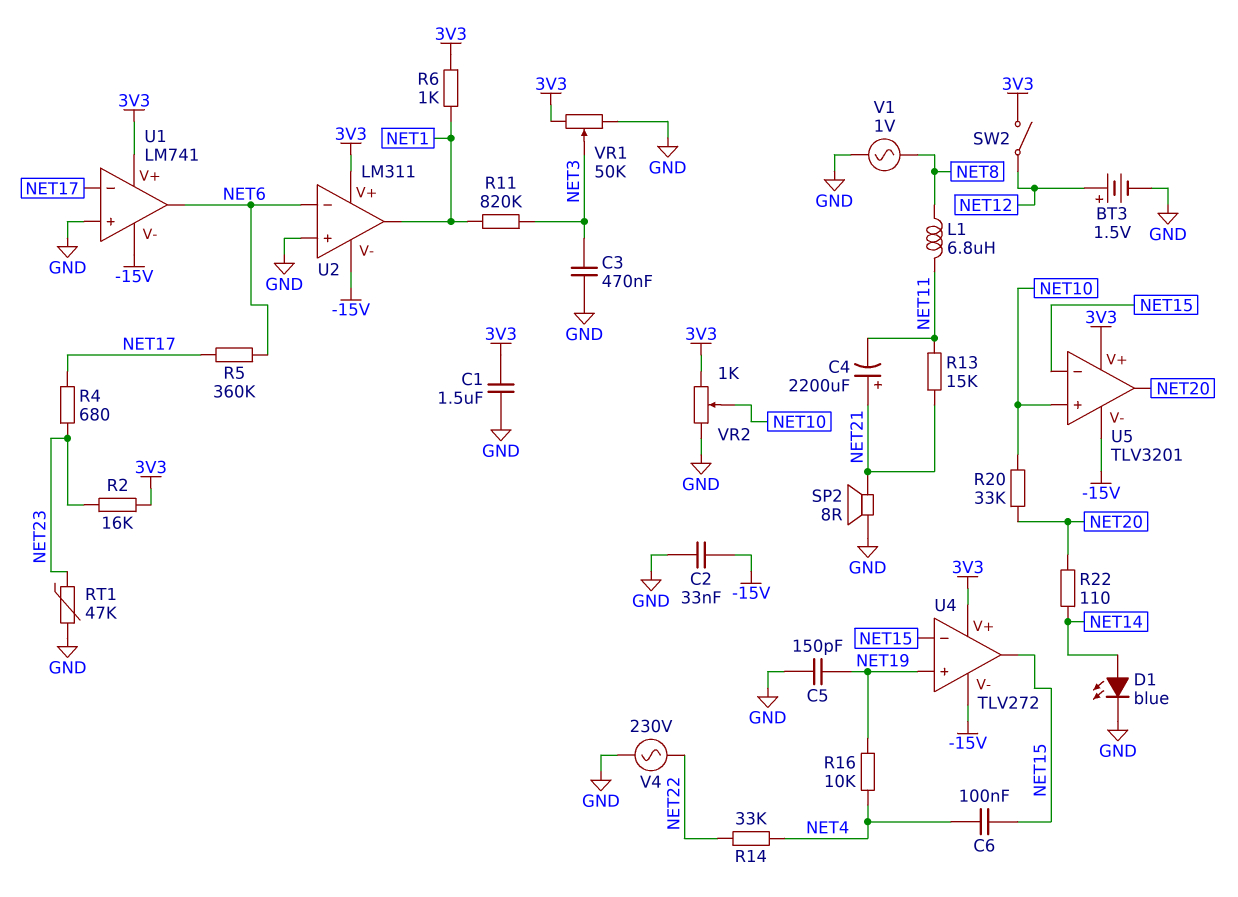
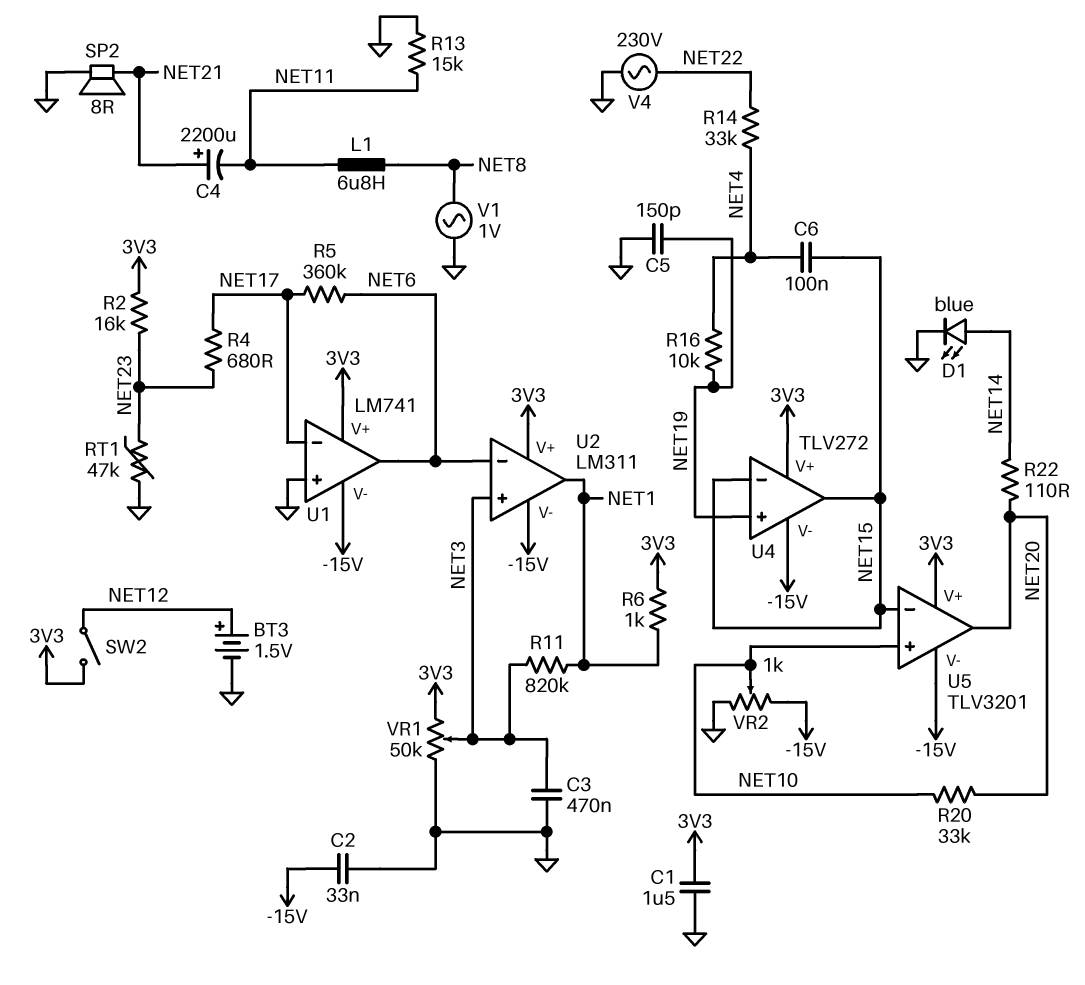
R13: 15k (NET11, NET21) -> 15k (GND, NET11)
U2 pin in+: GND -> NET3
VR2: 1k (3V3, GND, wiper NET10) -> 1k (-15V, GND, wiper NET10)

